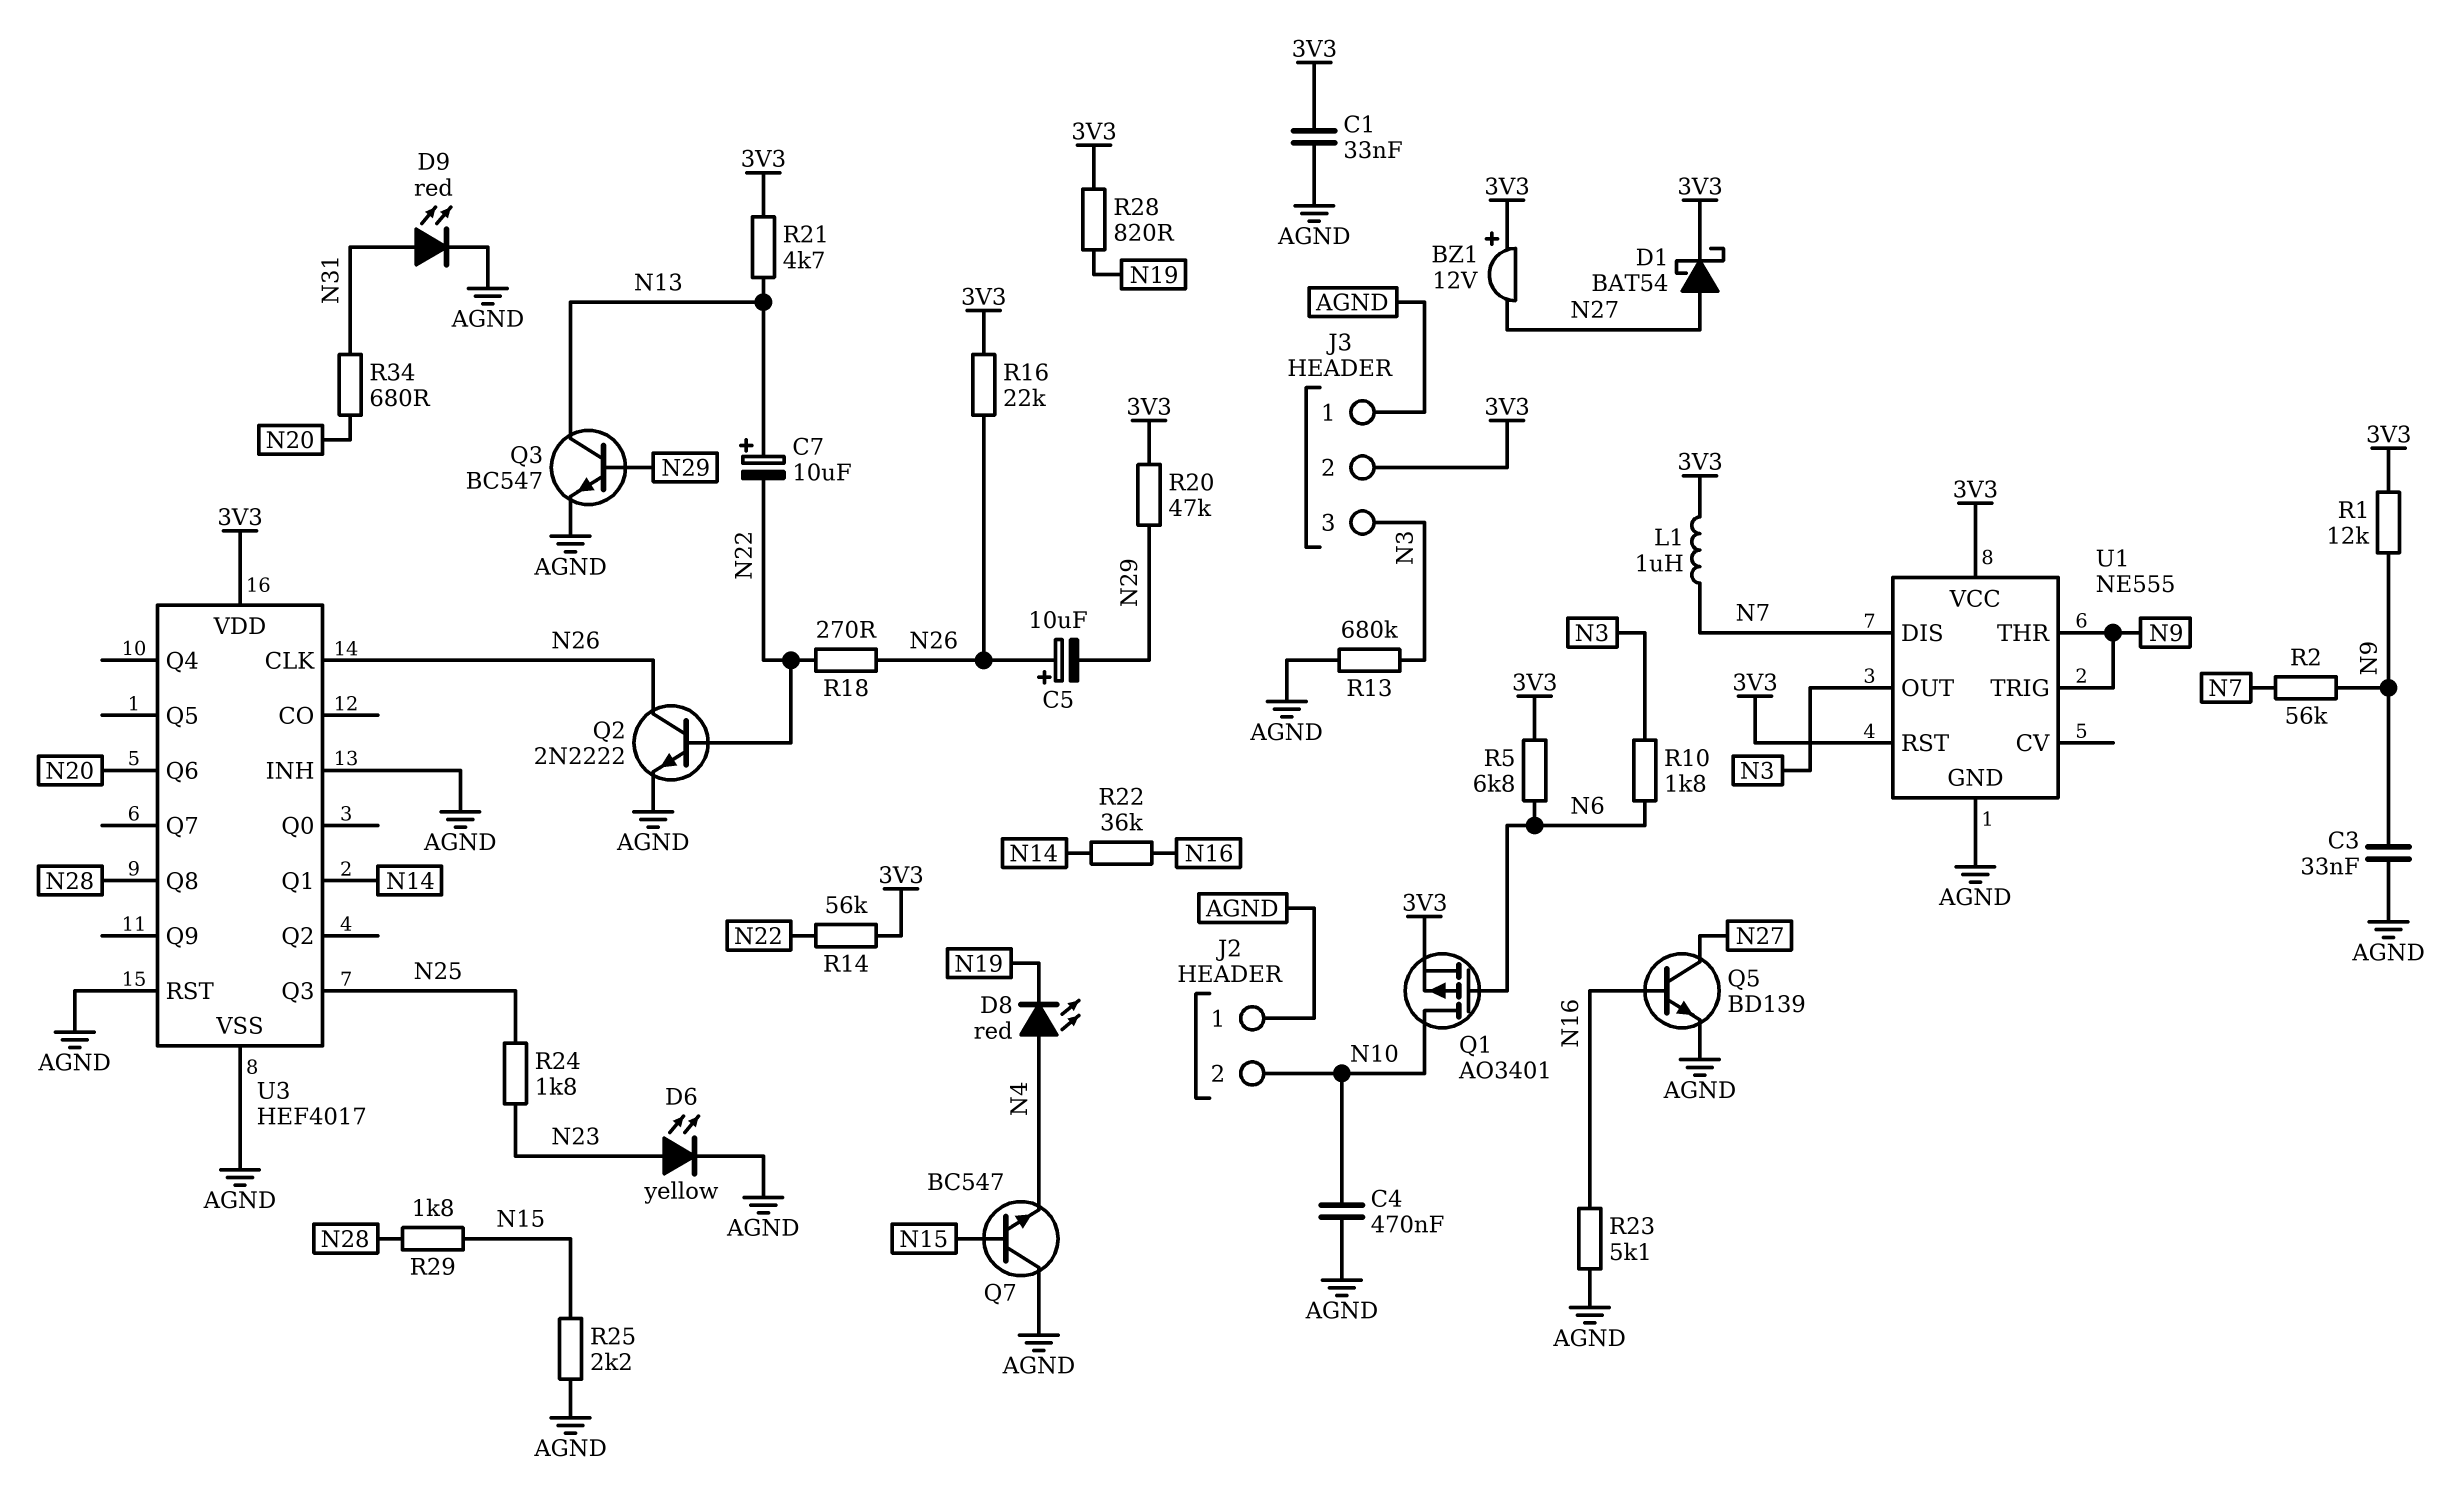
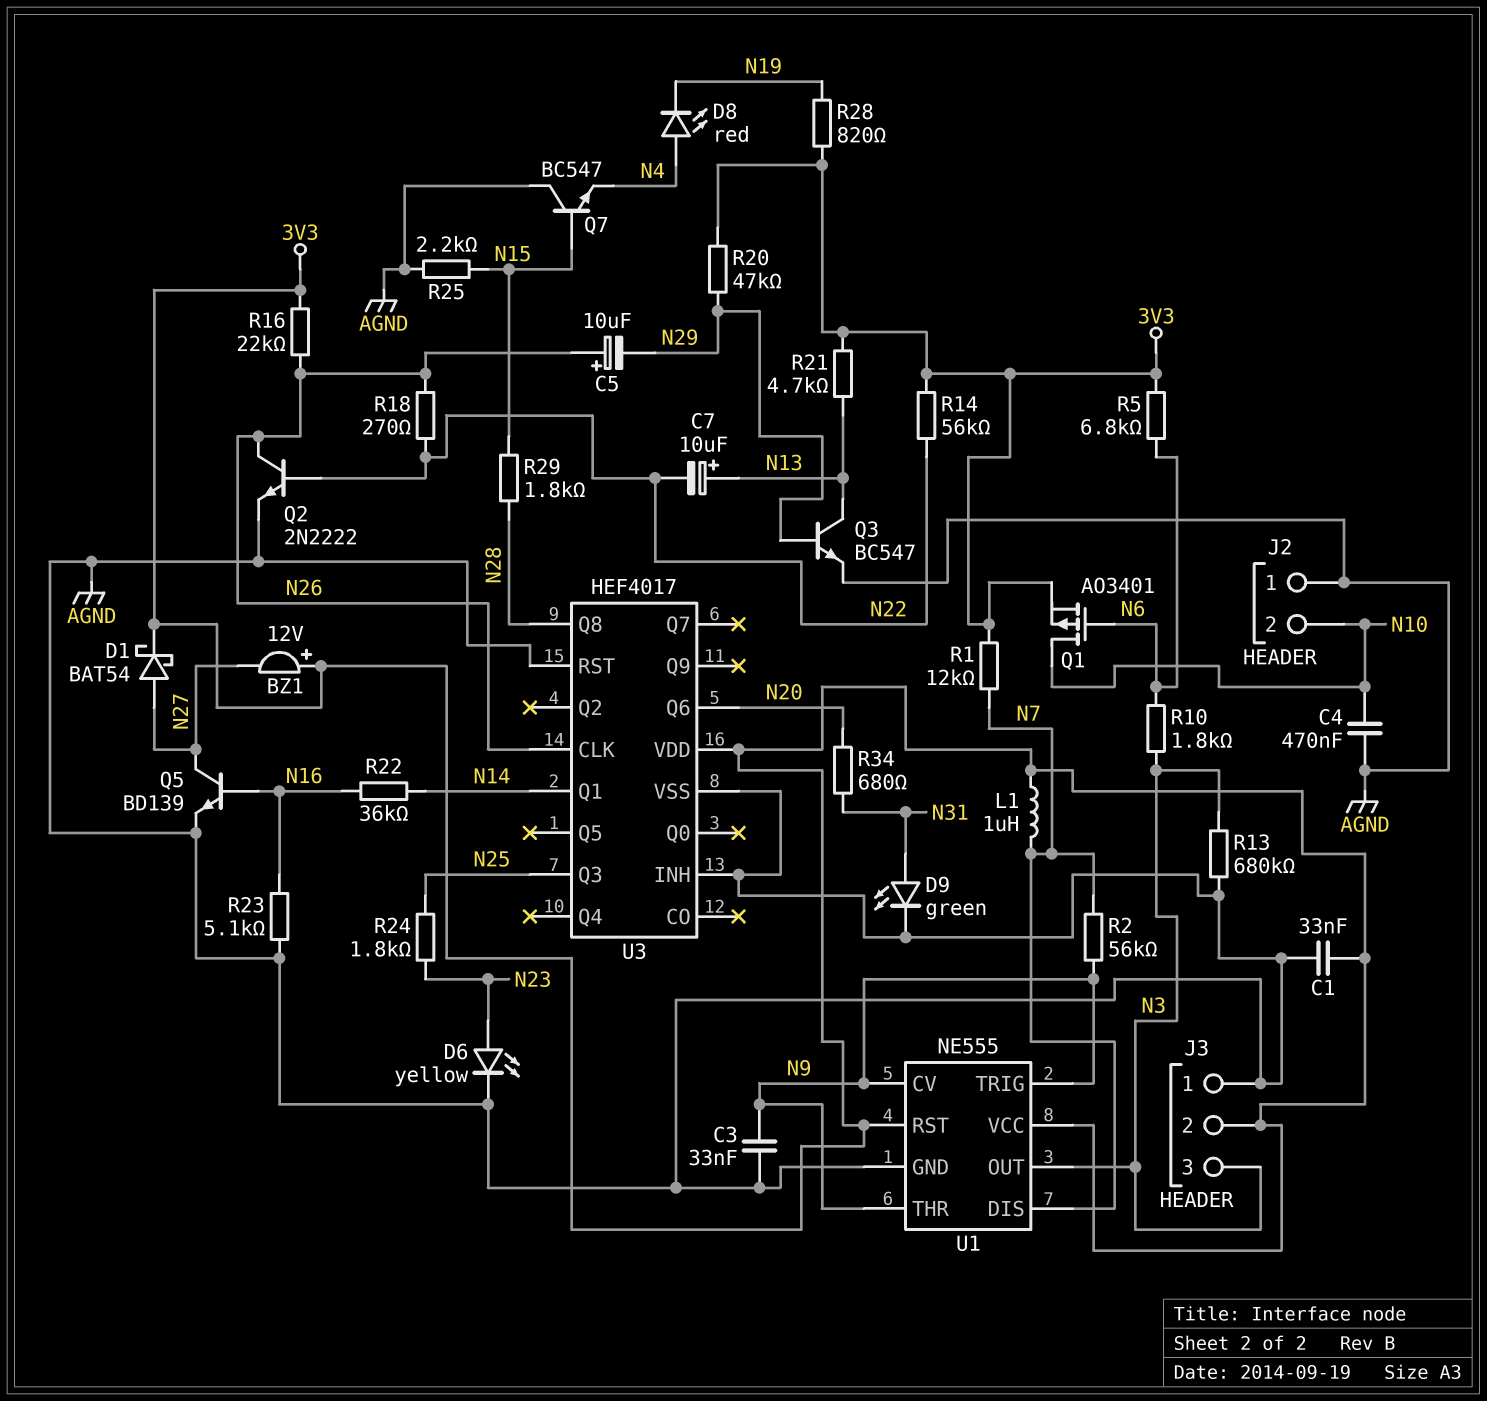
D9: LED red (A N31, K AGND) -> LED green (A N31, K AGND)
R1: 12k (3V3, N9) -> 12k (3V3, N7)
U1 pin CV: none -> N9

